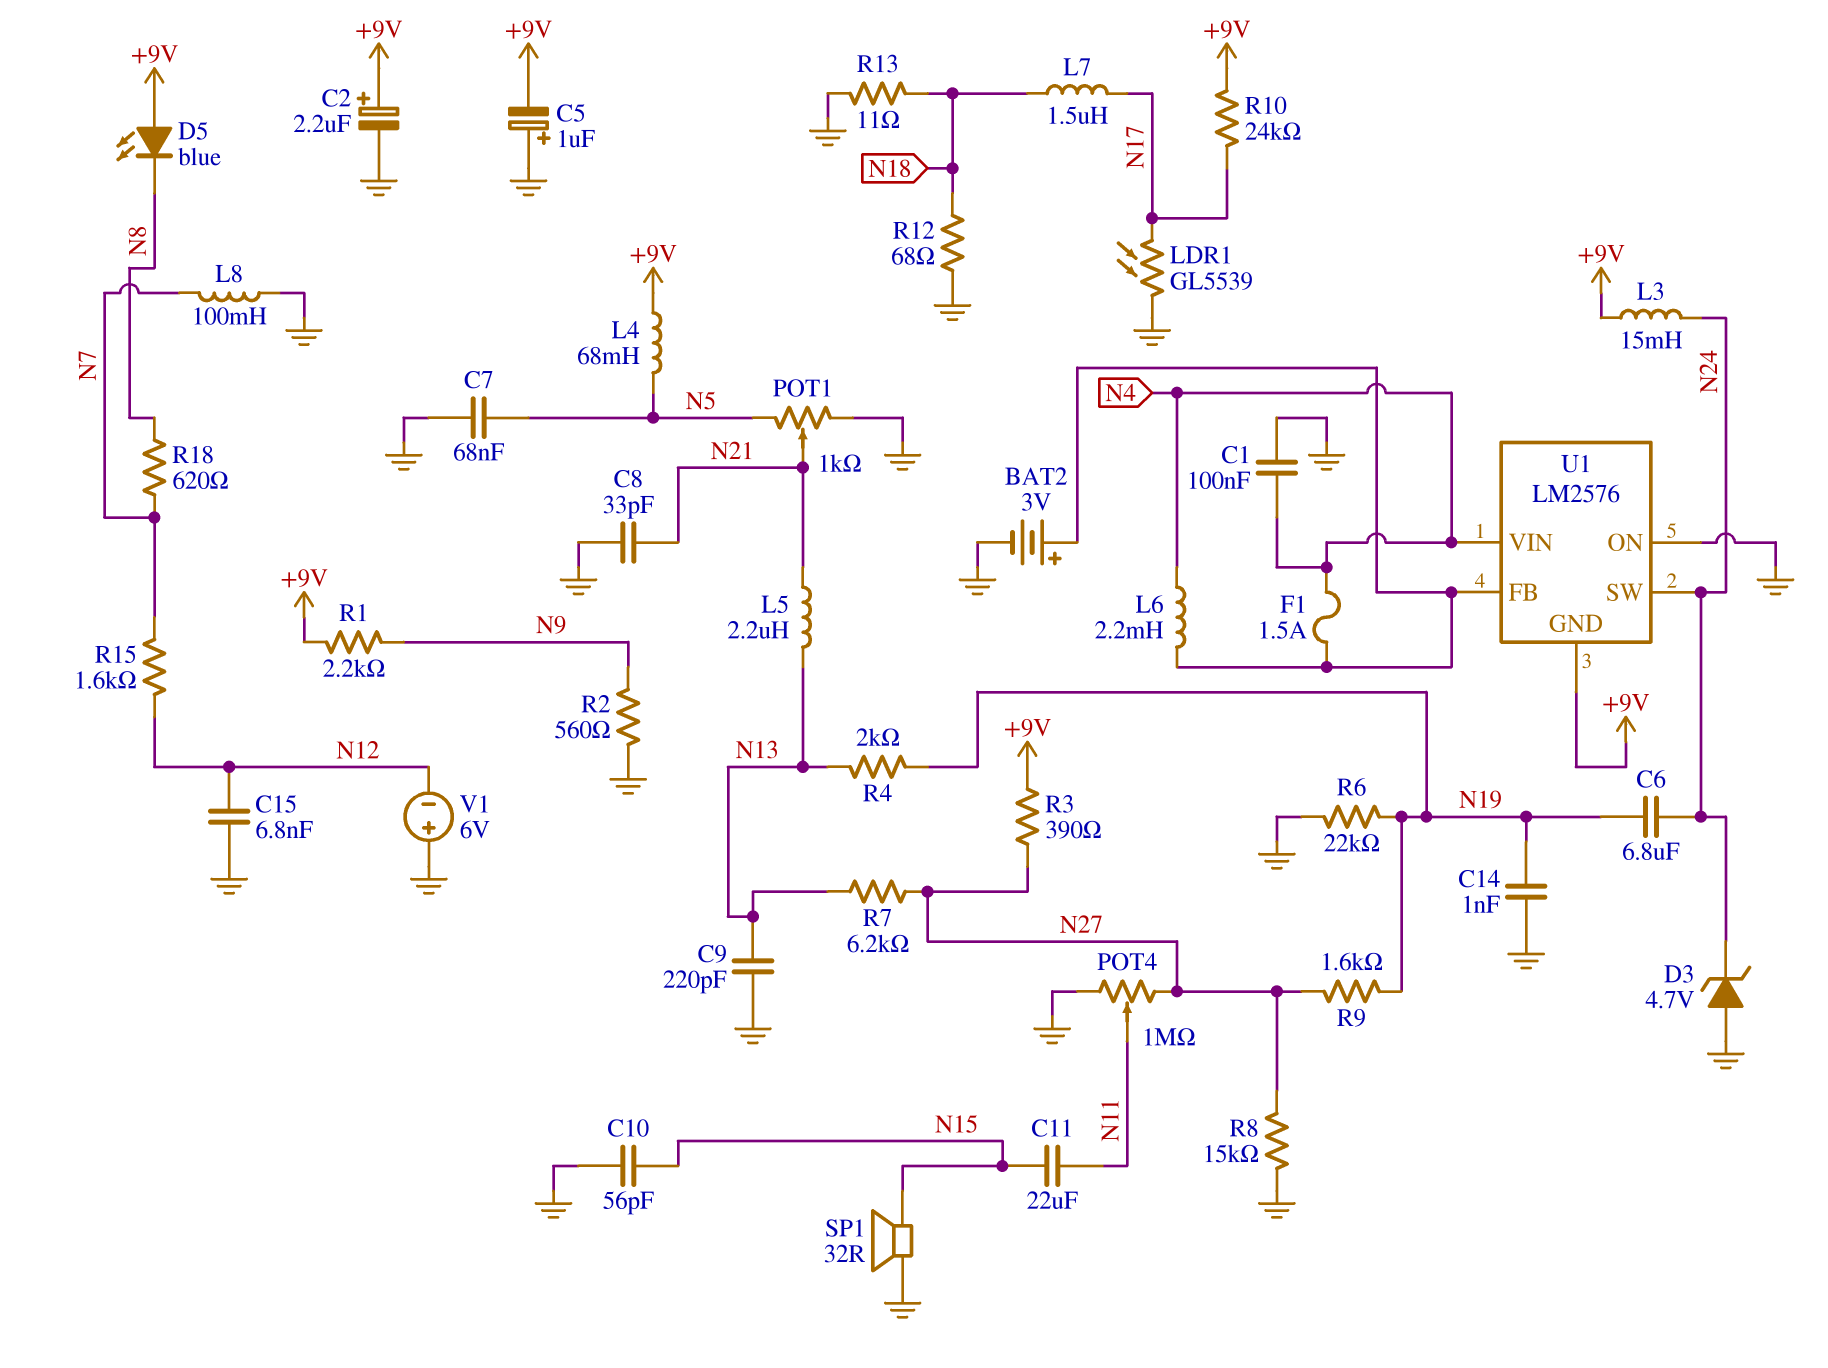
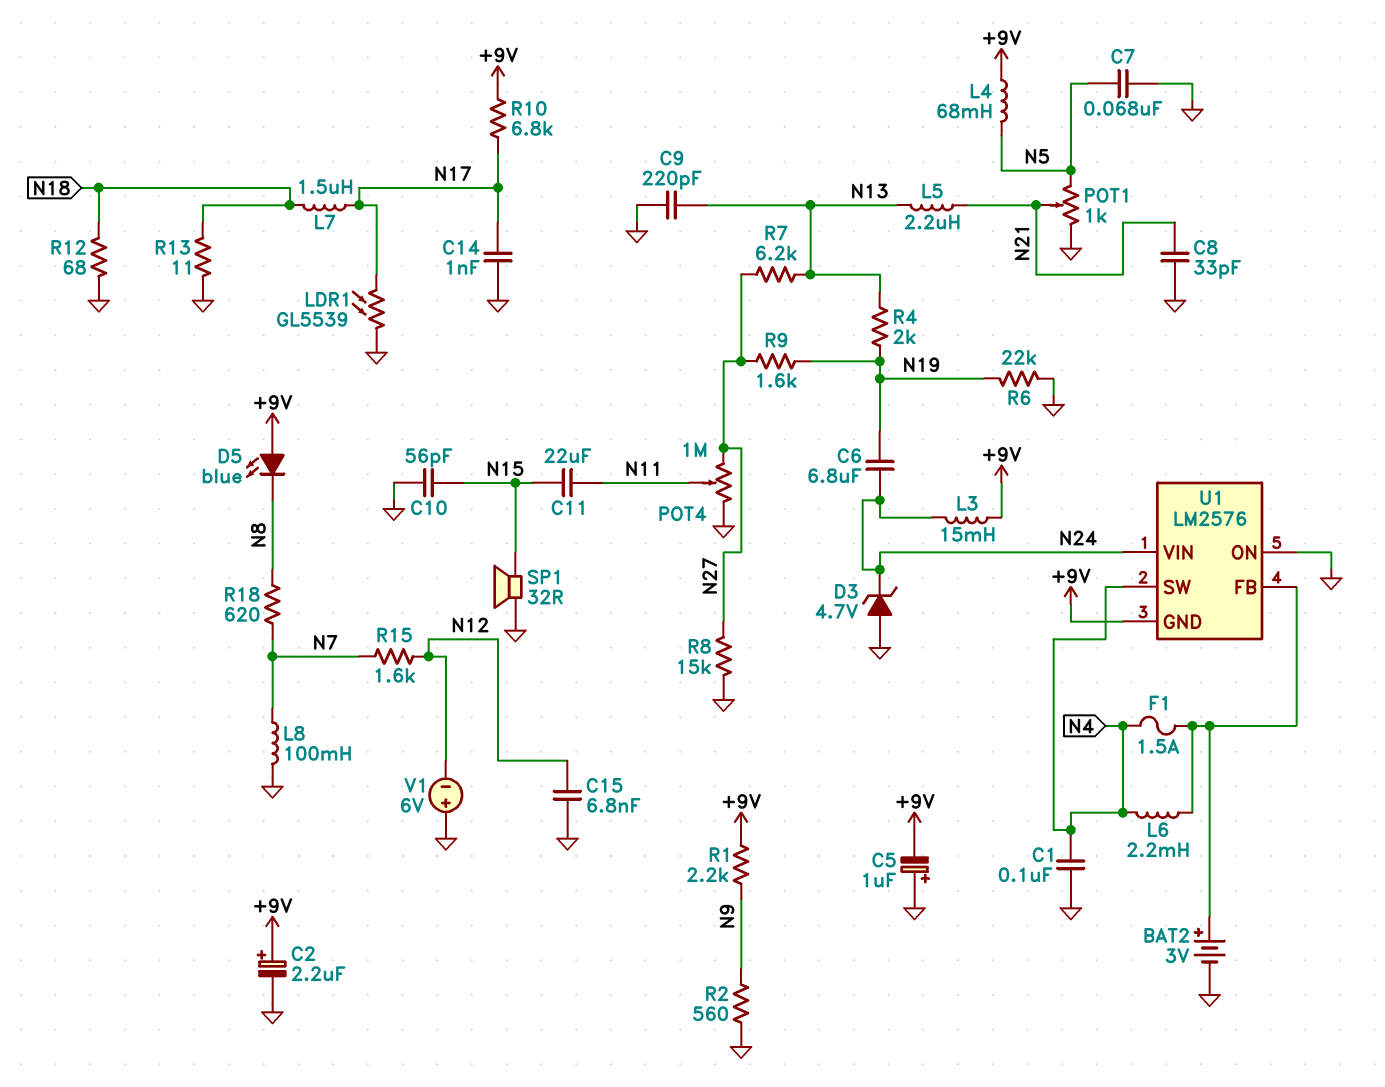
C14: 1nF (GND, N19) -> 1nF (GND, N17)
R3: 390 (+9V, N27) -> none
R10: 24k (+9V, N17) -> 6.8k (+9V, N17)
U1 pin SW: N24 -> N4
U1 pin VIN: N4 -> N24

